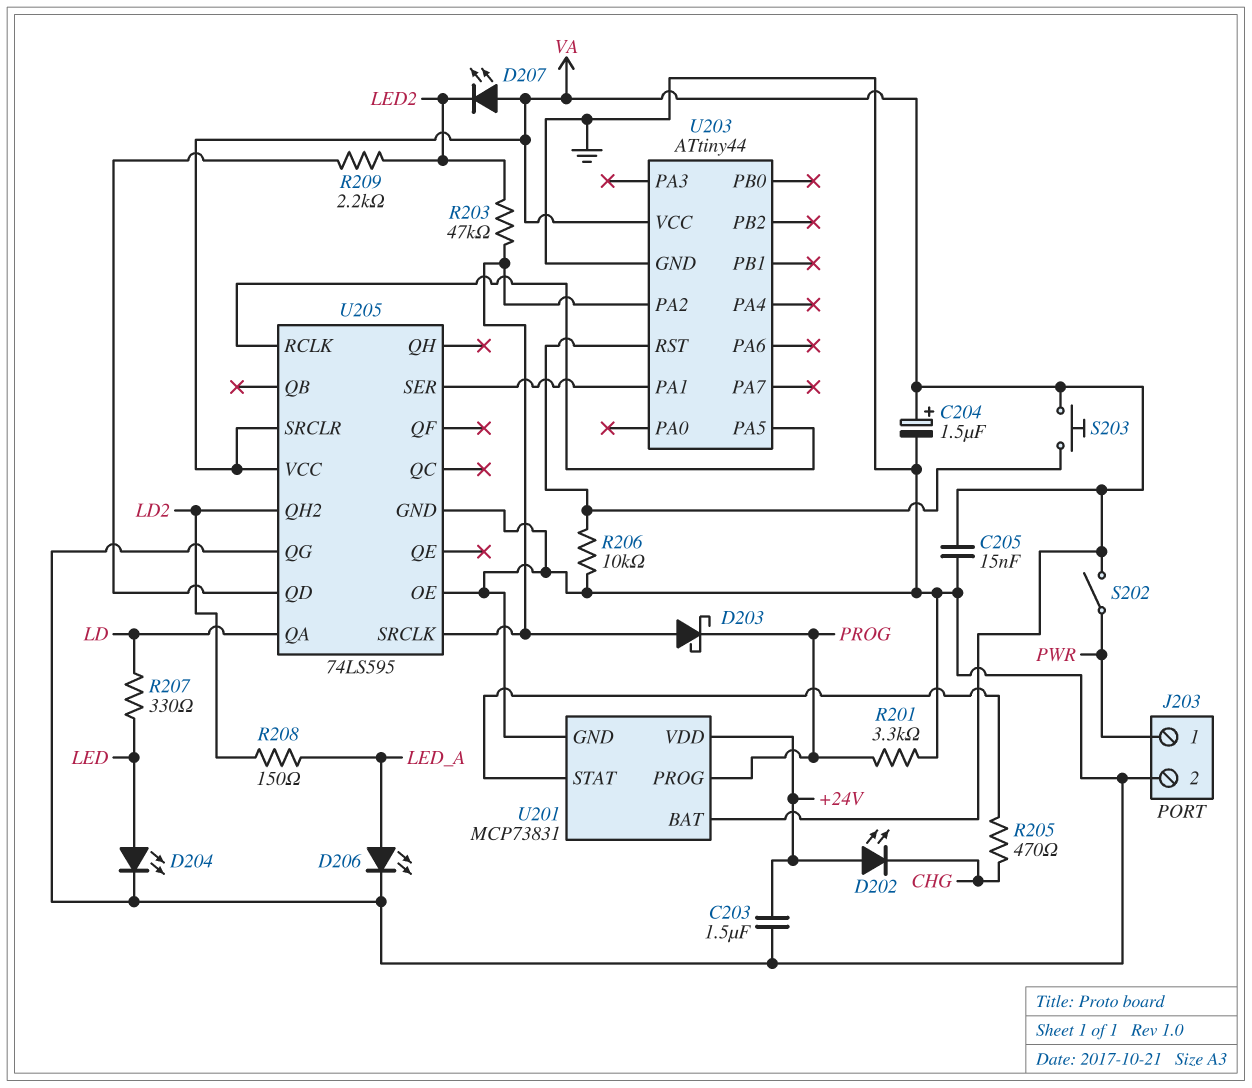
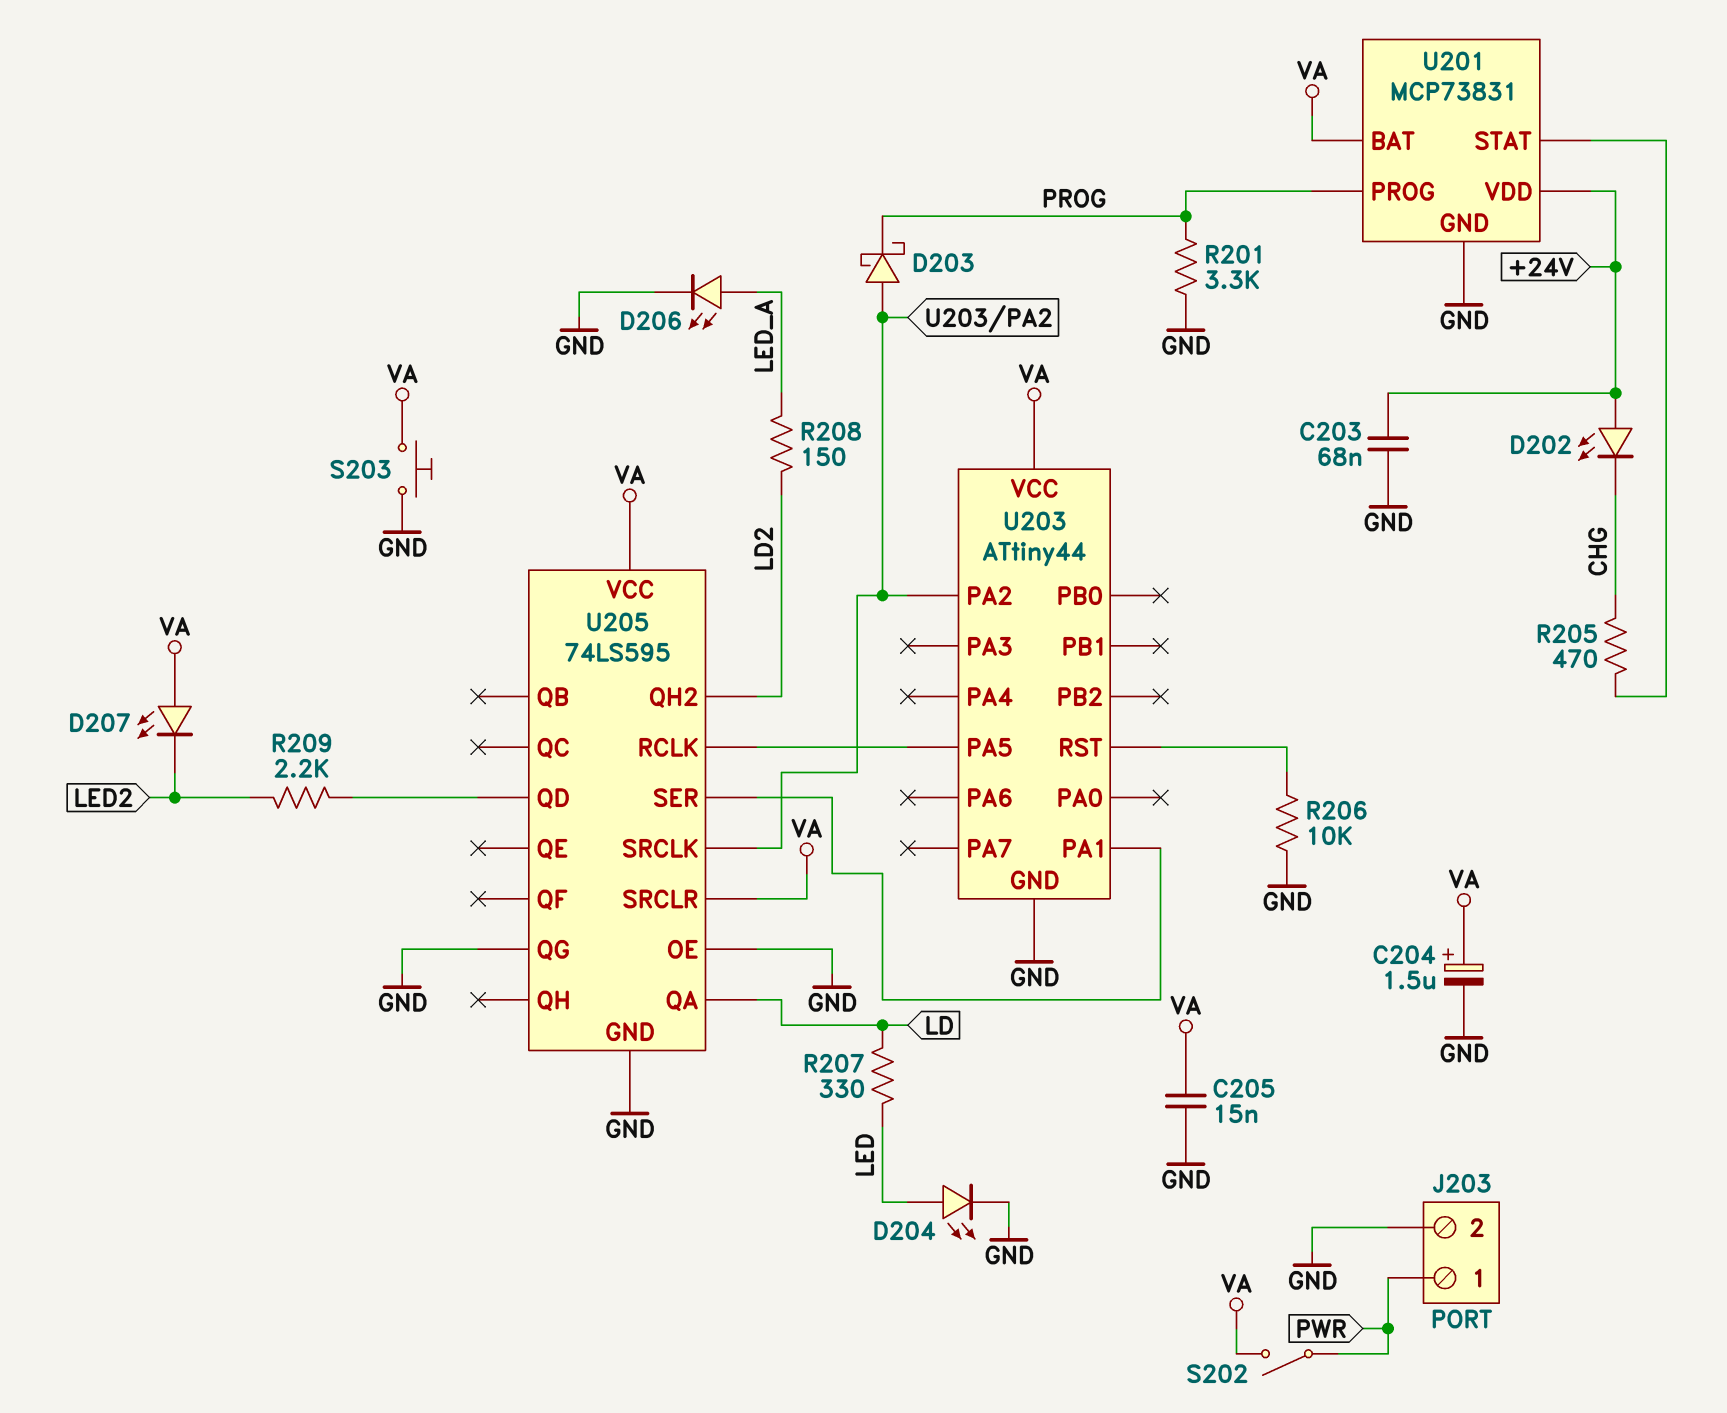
C203: 1.5uF (+24V, GND) -> 68nF (+24V, GND)
R203: 47k (LED2, U203/PA2) -> none
S203: button (U203/RST, VA) -> button (GND, VA)

